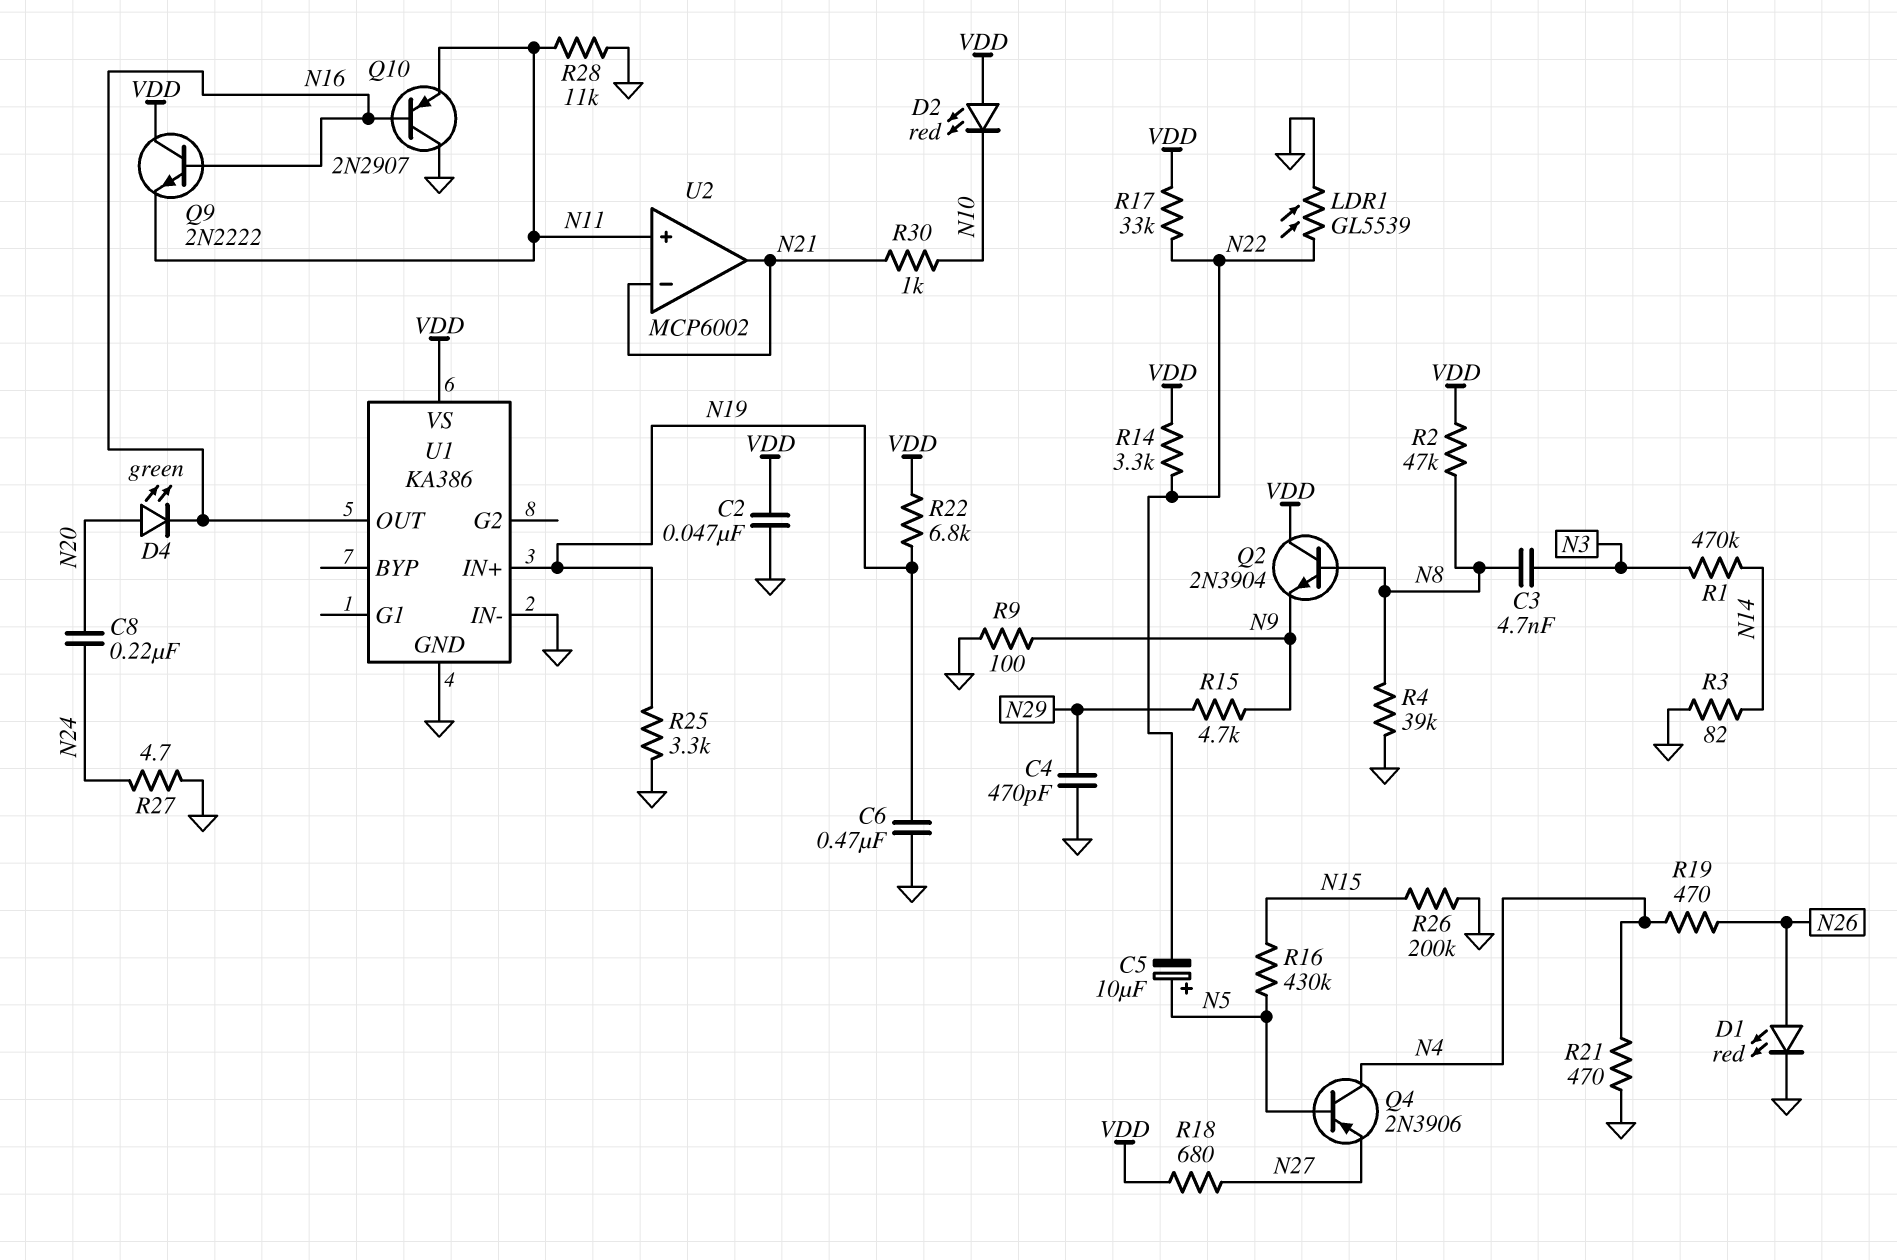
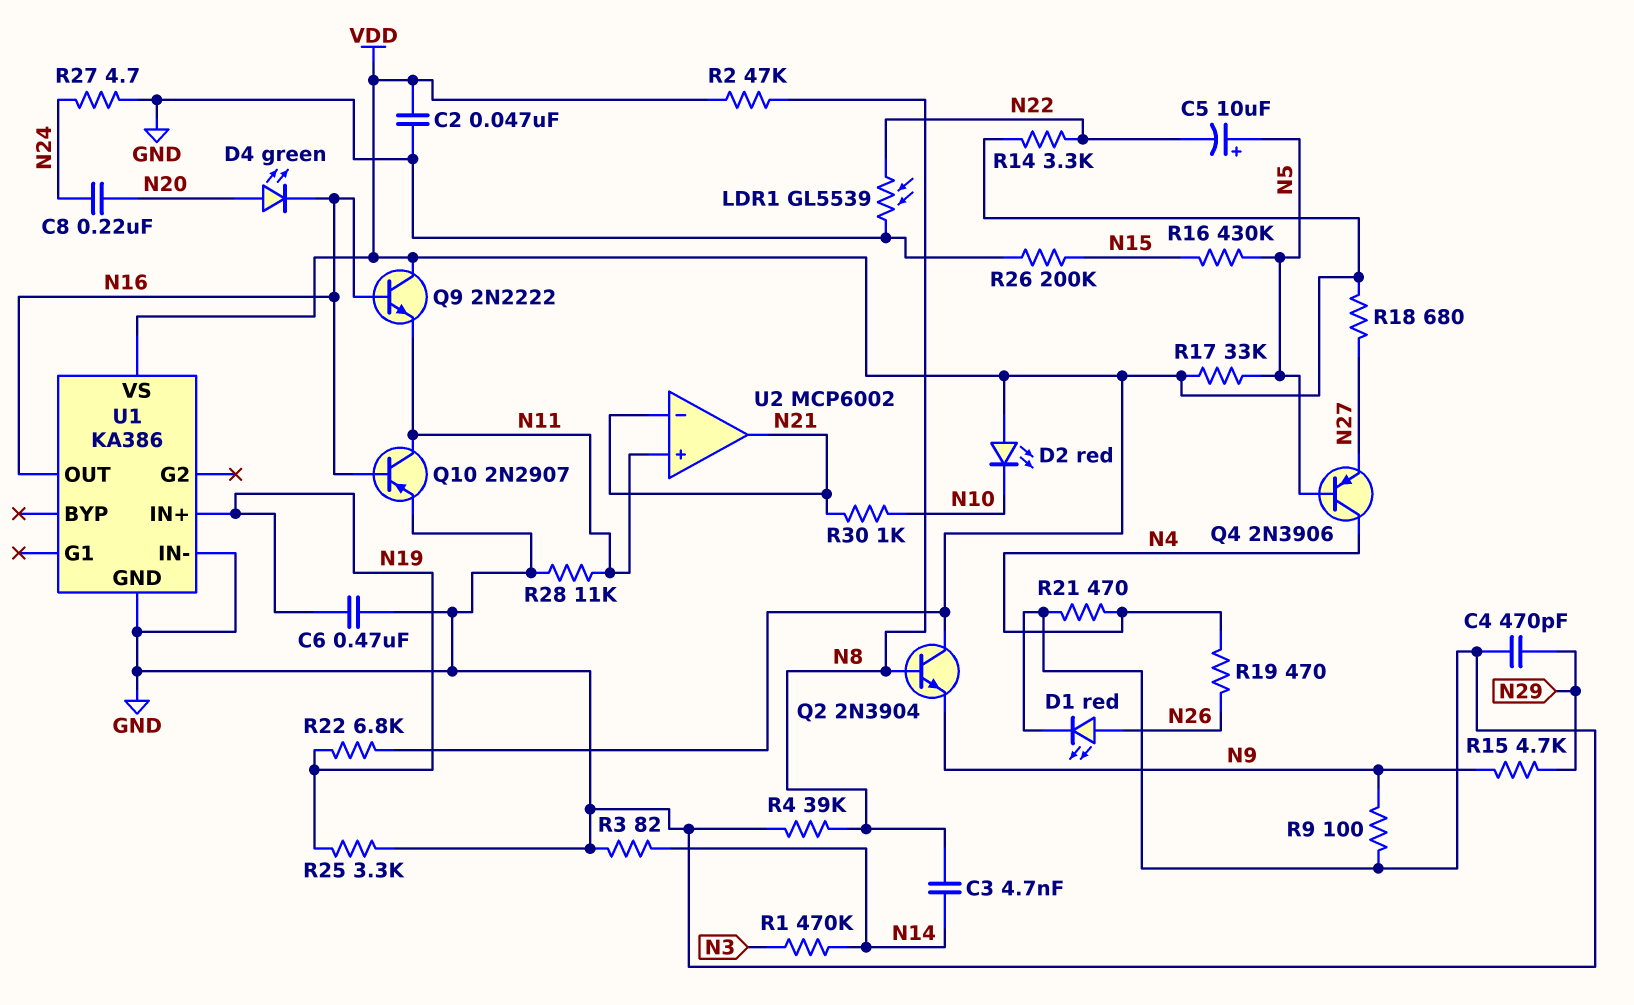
C3: 4.7nF (N3, N8) -> 4.7nF (N8, N14)
Q10: PNP 2N2907 (B N16, C GND, E N11) -> PNP 2N2907 (B N16, C N11, E GND)
R17: 33k (N22, VDD) -> 33k (N5, VDD)

